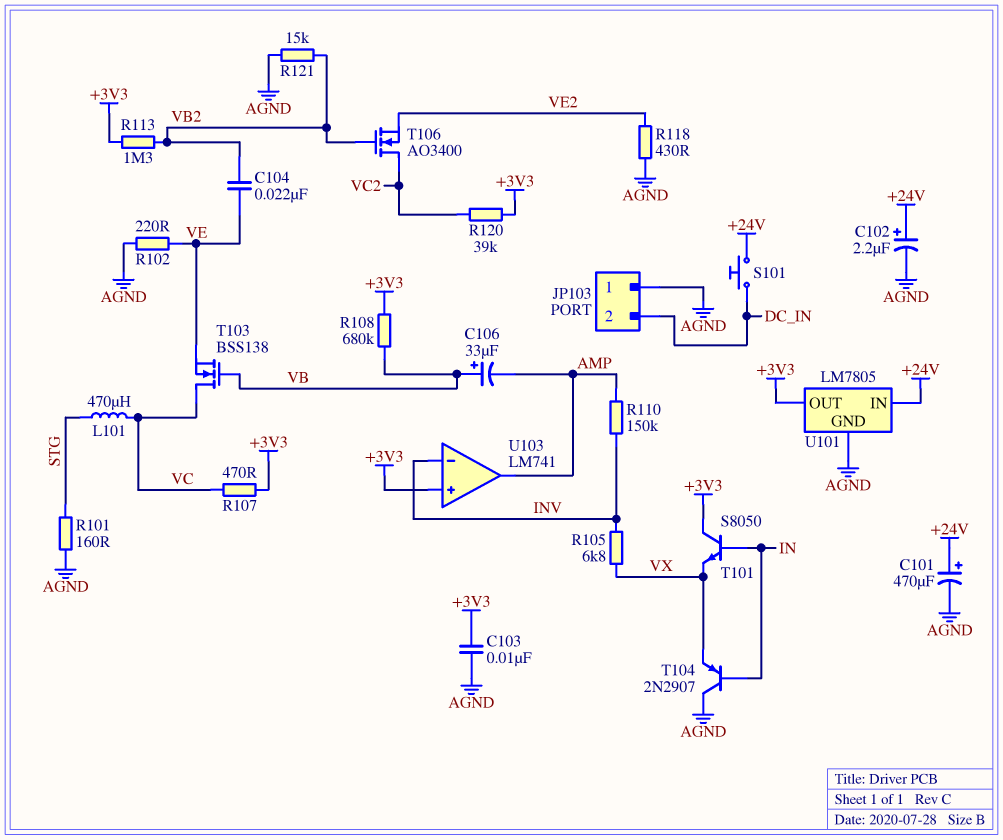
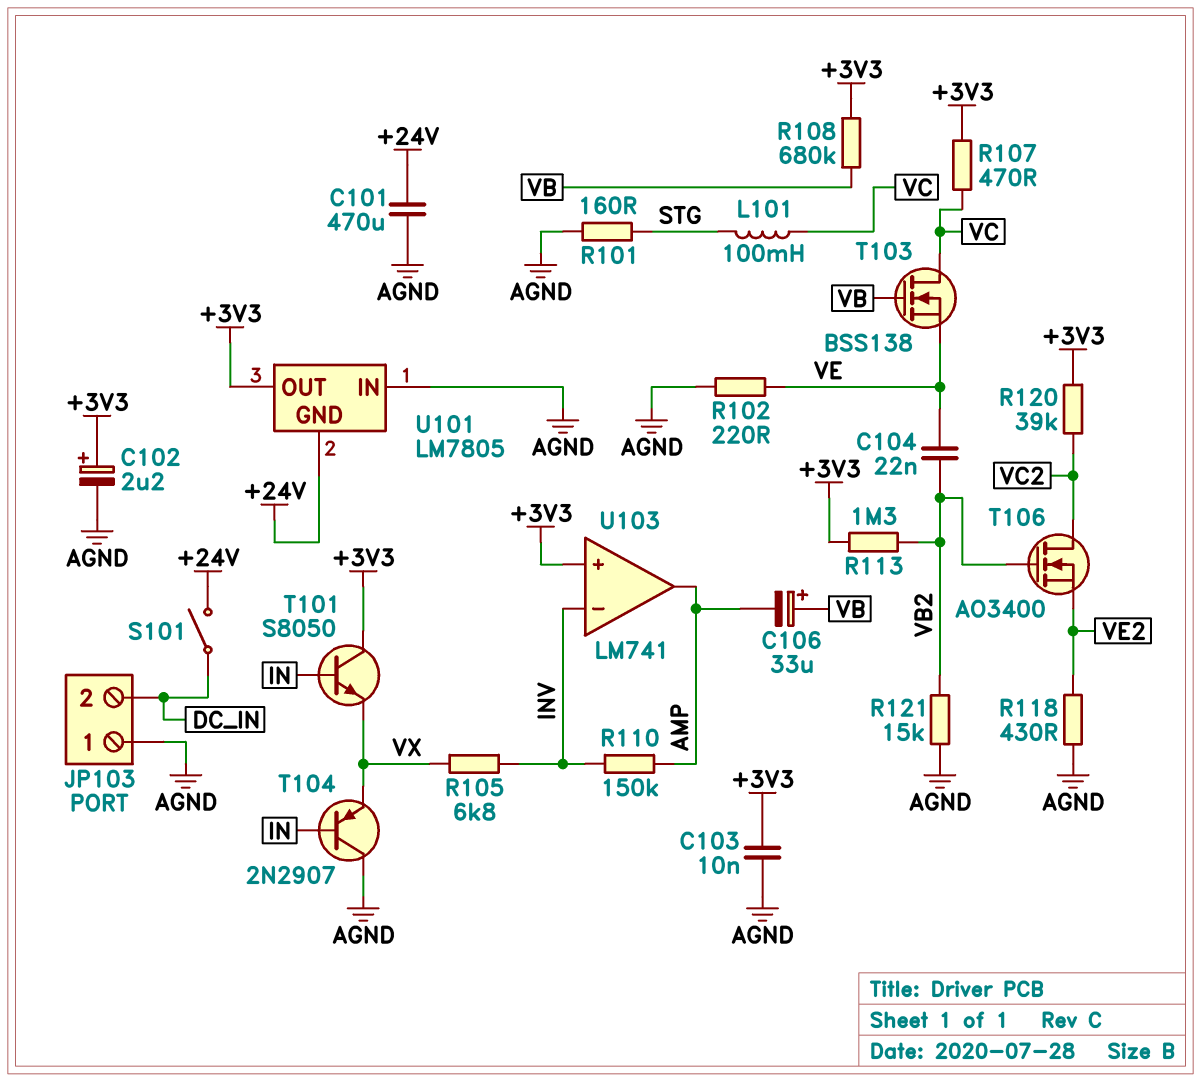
C101: 470uF (plus +24V, minus AGND) -> 470uF (+24V, AGND)
C102: 2.2uF (plus +24V, minus AGND) -> 2.2uF (plus +3V3, minus AGND)
L101: 470uH (STG, VC) -> 100mH (STG, VC)
S101: button (+24V, DC_IN) -> switch (+24V, DC_IN)
U101 pin GND: AGND -> +24V
U101 pin IN: +24V -> AGND

